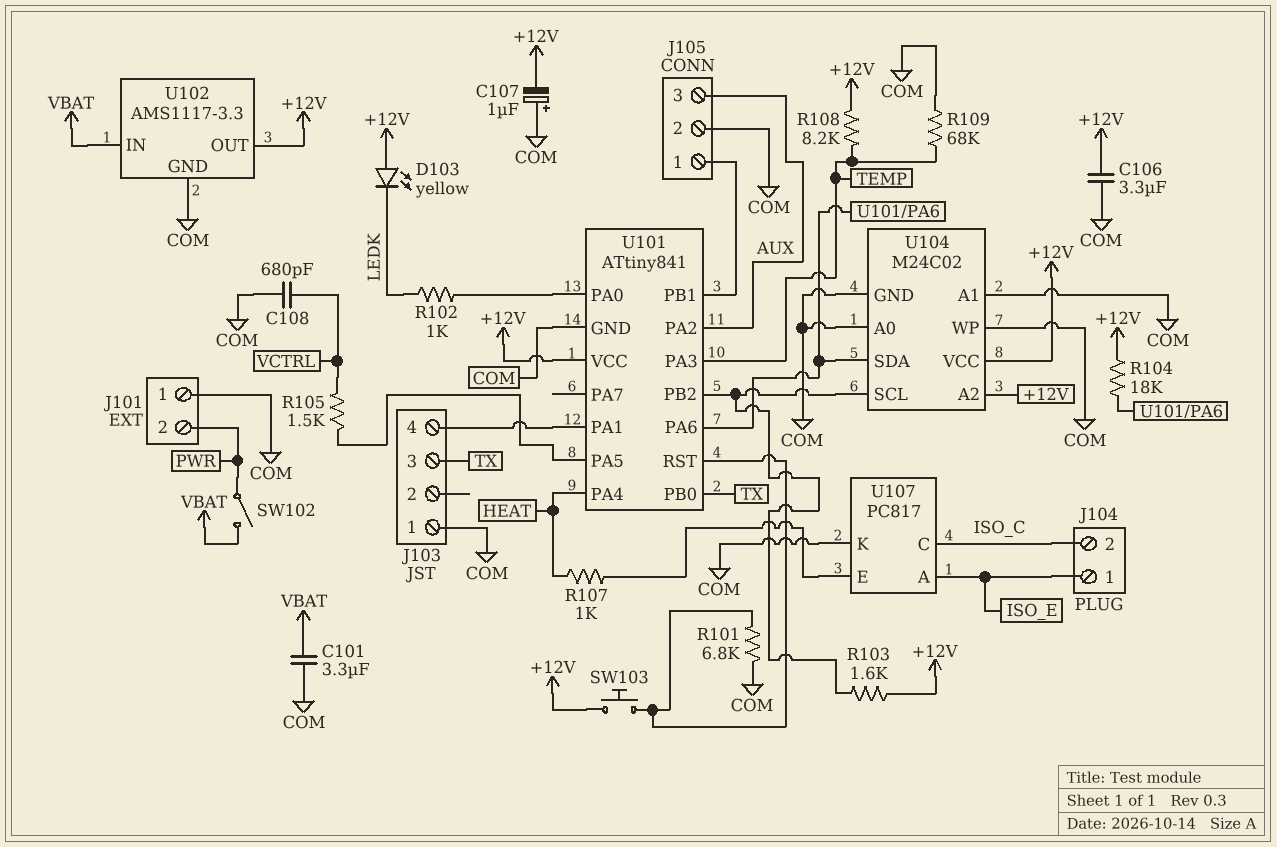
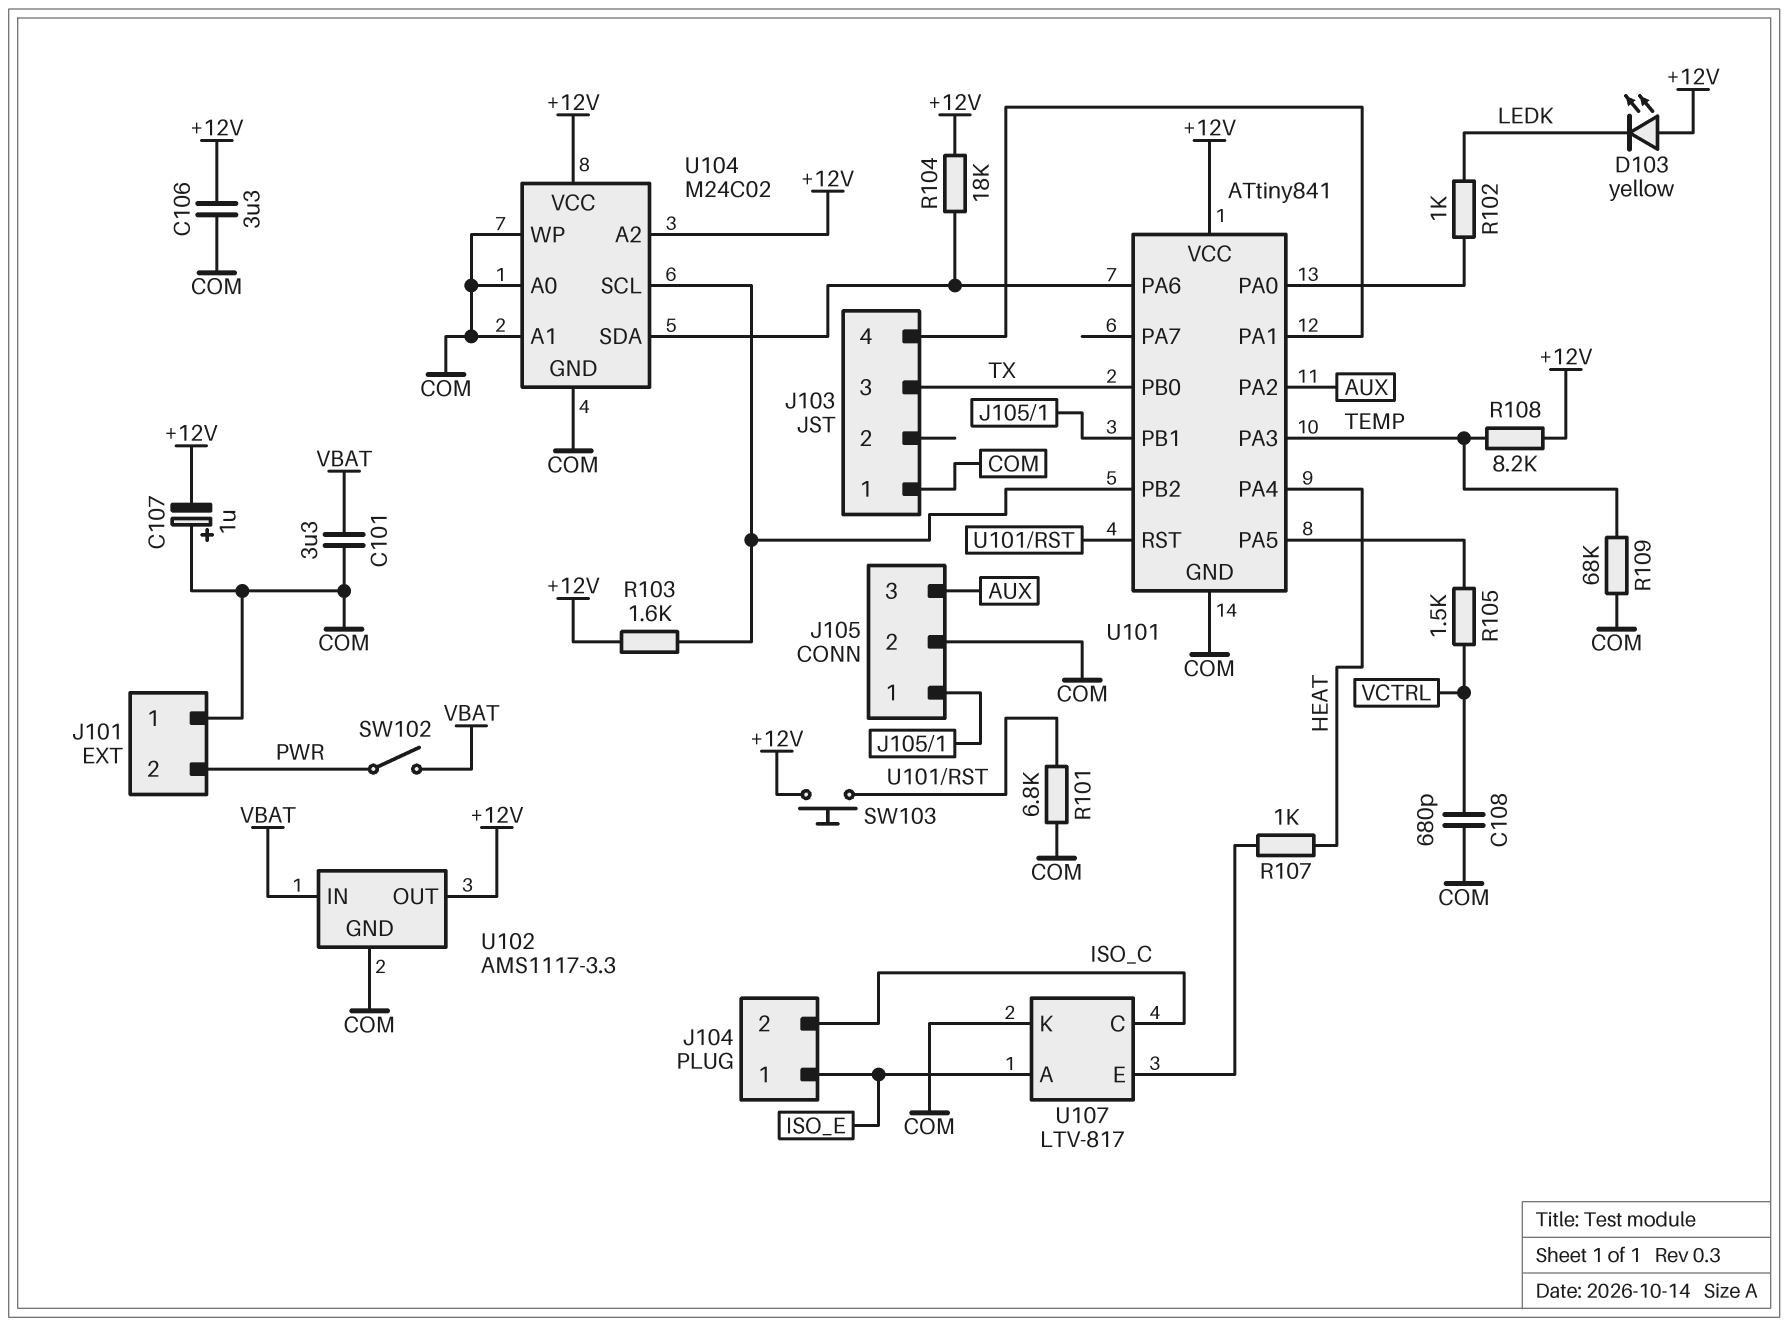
U107: PC817 -> LTV-817

